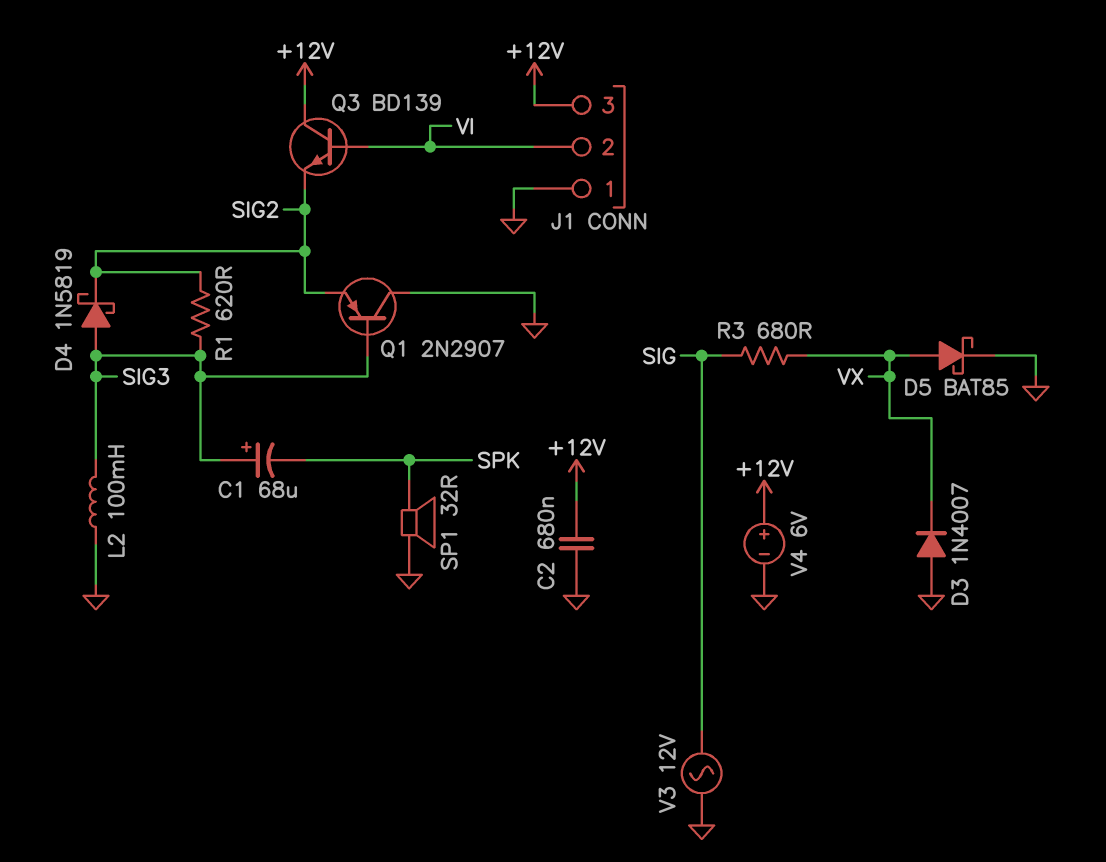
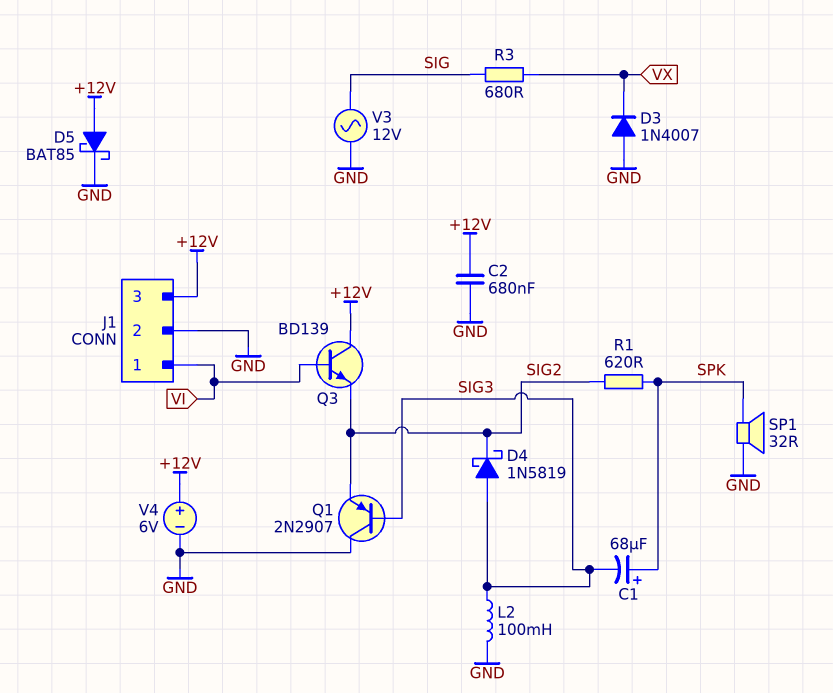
C1: 68uF (plus SIG3, minus SPK) -> 68uF (plus SPK, minus SIG3)
D5: schottky BAT85 (A VX, K GND) -> schottky BAT85 (A +12V, K GND)
J1 pin 1: GND -> VI
J1 pin 2: VI -> GND
R1: 620 (SIG2, SIG3) -> 620 (SIG2, SPK)

